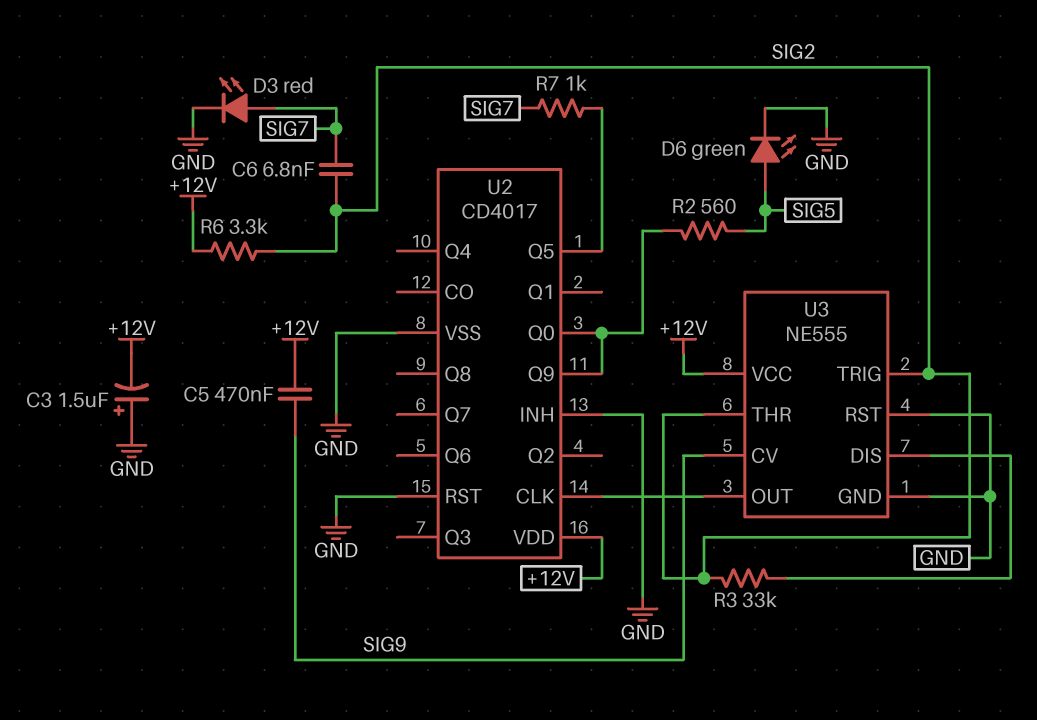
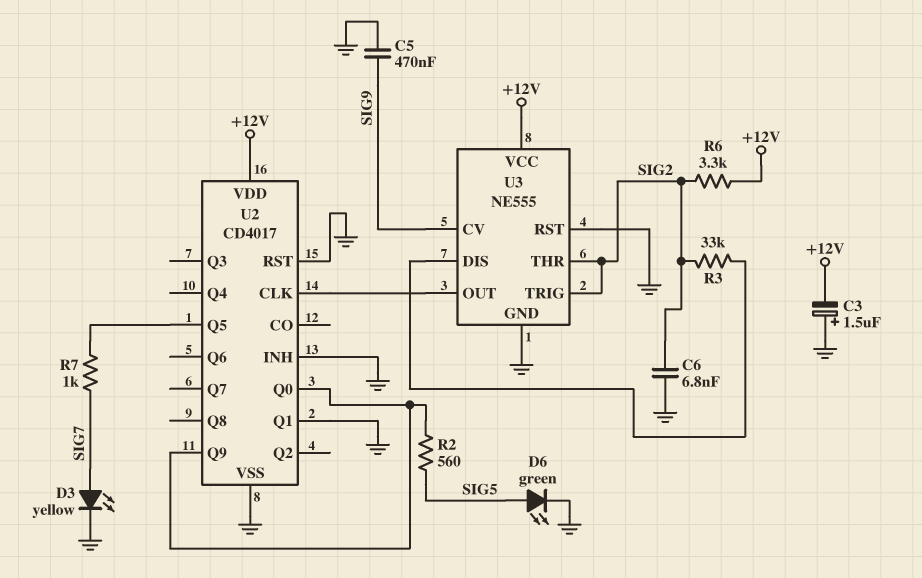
C5: 470nF (+12V, SIG9) -> 470nF (GND, SIG9)
C6: 6.8nF (SIG2, SIG7) -> 6.8nF (GND, SIG2)
D3: LED red (A SIG7, K GND) -> LED yellow (A SIG7, K GND)
U2 pin Q1: none -> GND

